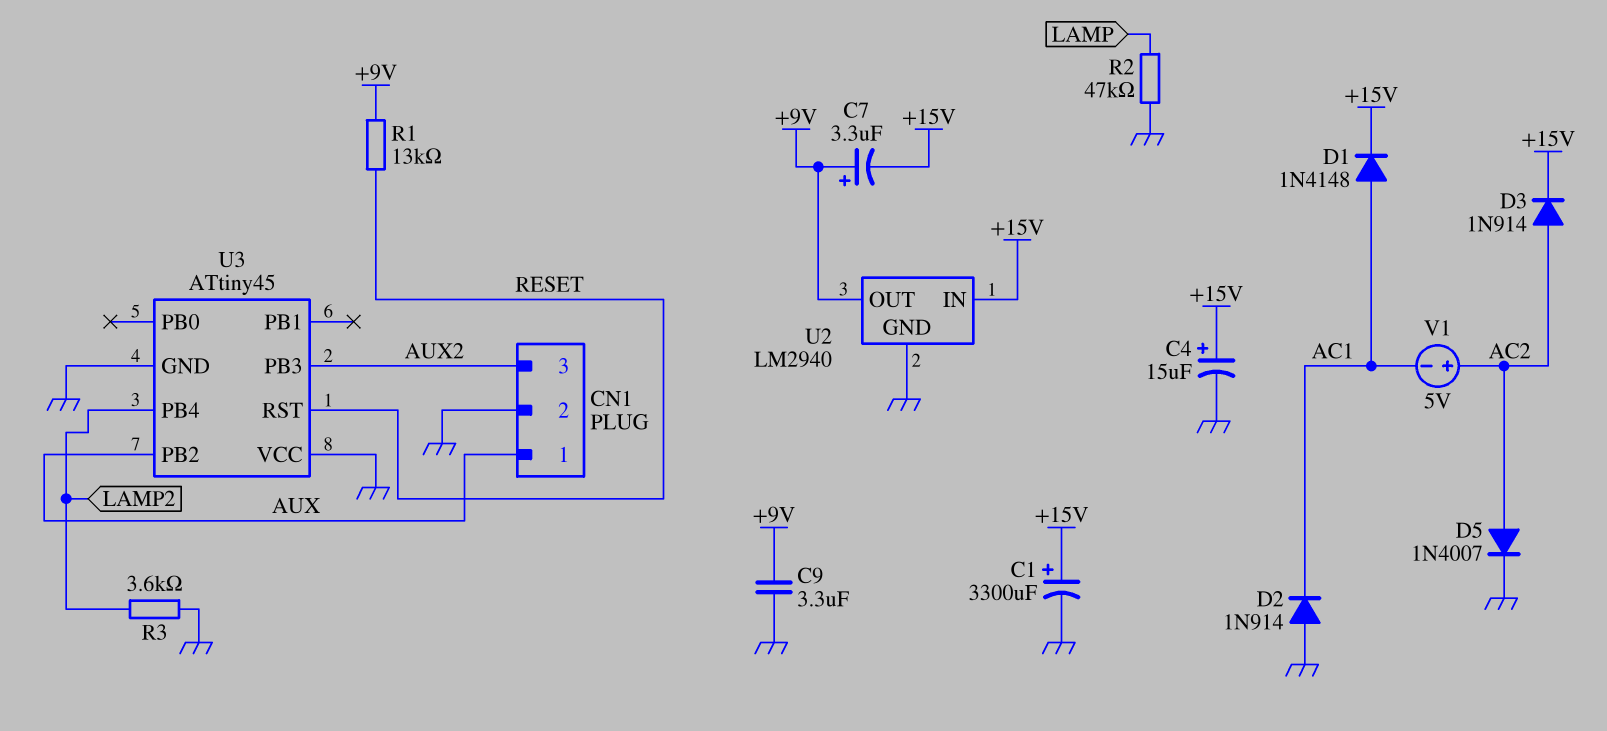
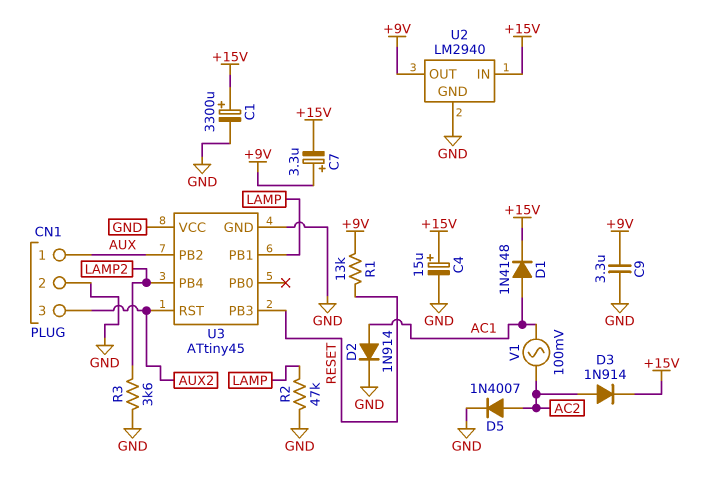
D2: diode 1N914 (A GND, K AC1) -> diode 1N914 (A AC1, K GND)
U3 pin PB1: none -> LAMP
U3 pin PB3: AUX2 -> RESET
U3 pin RST: RESET -> AUX2
V1: 5V (plus AC2, minus AC1) -> AC 100mV (AC1, AC2)

